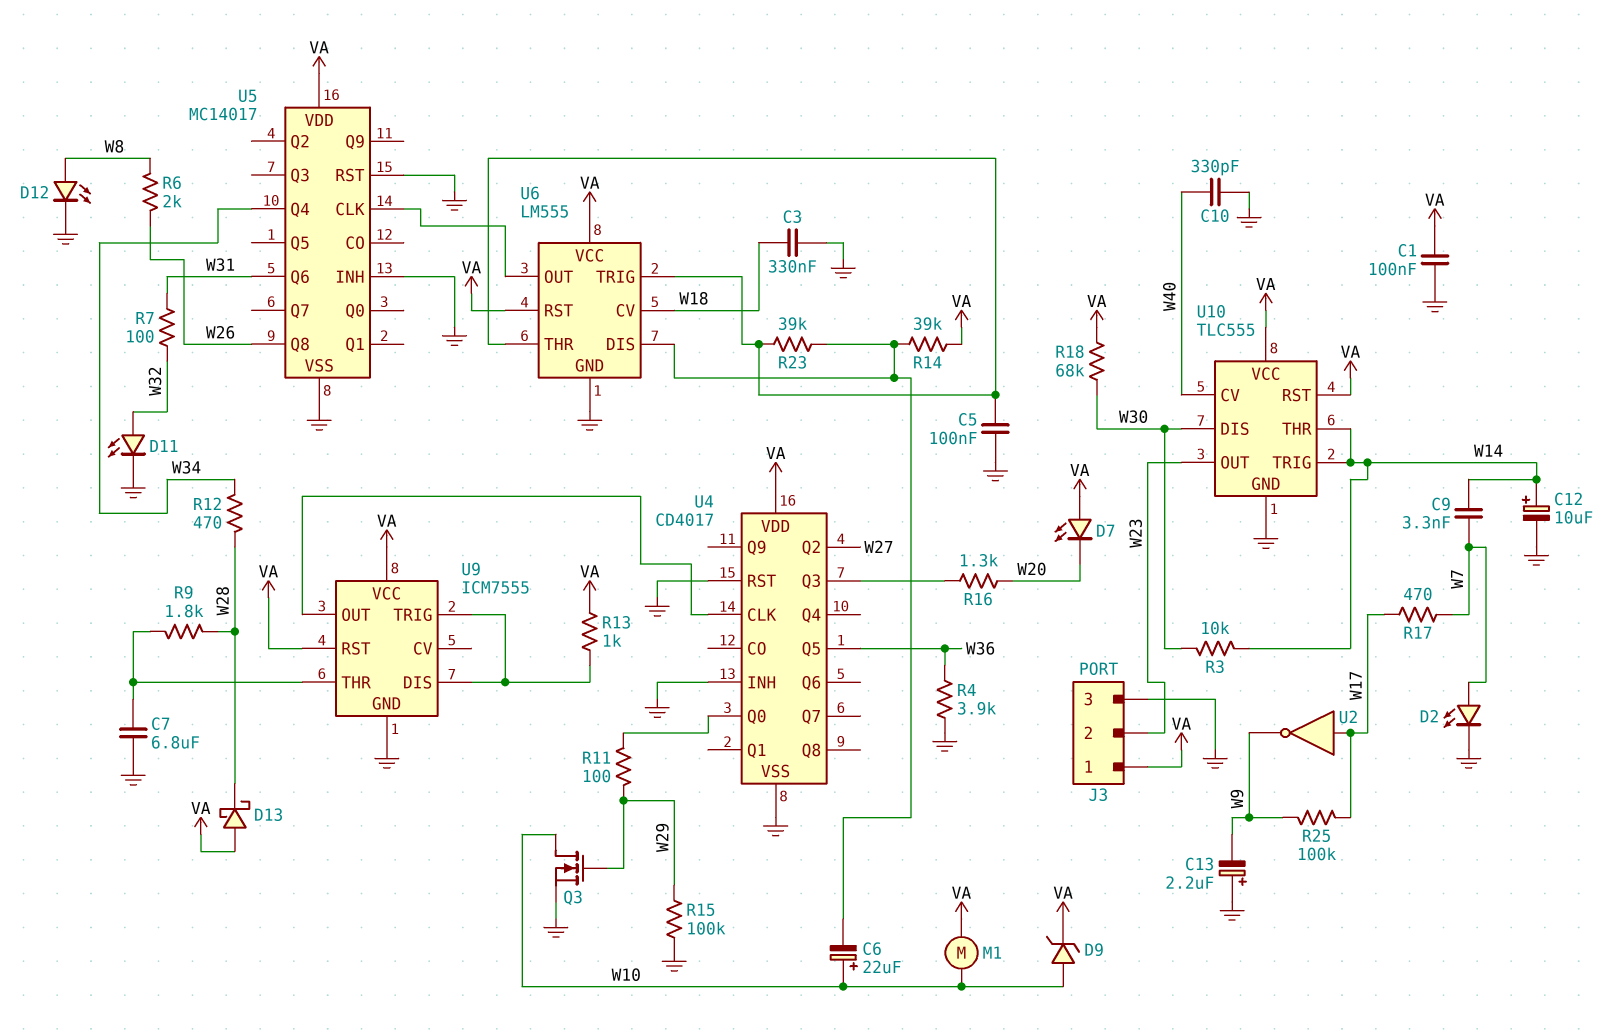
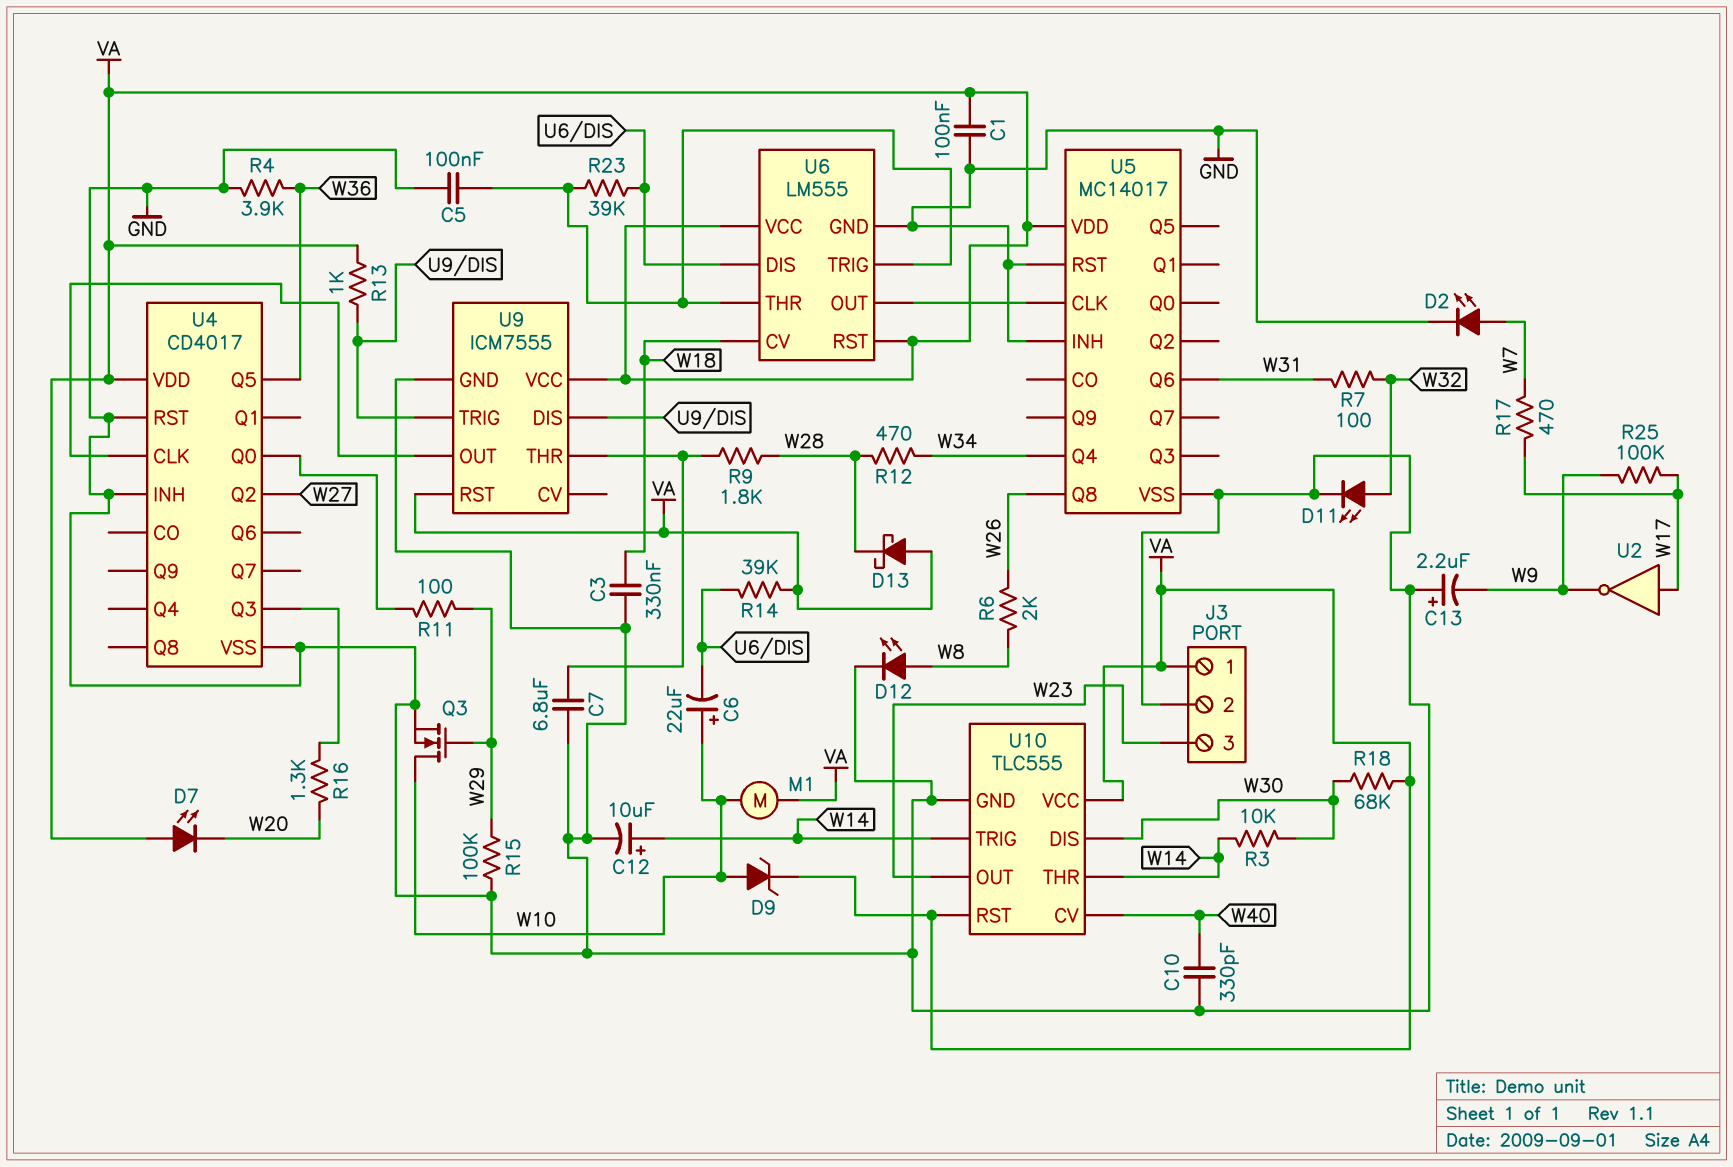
C9: 3.3nF (W7, W14) -> none
J3 pin 2: W23 -> GND
J3 pin 3: GND -> W23

